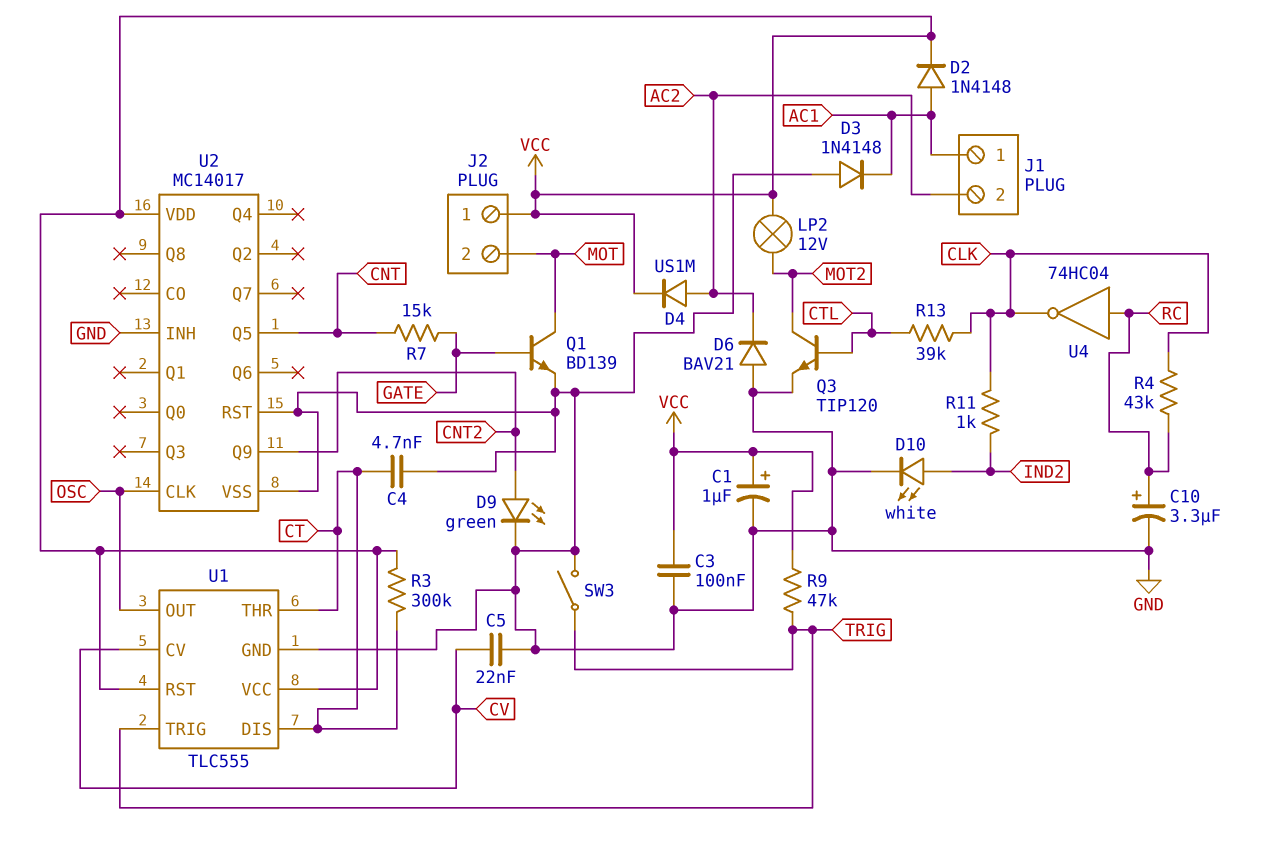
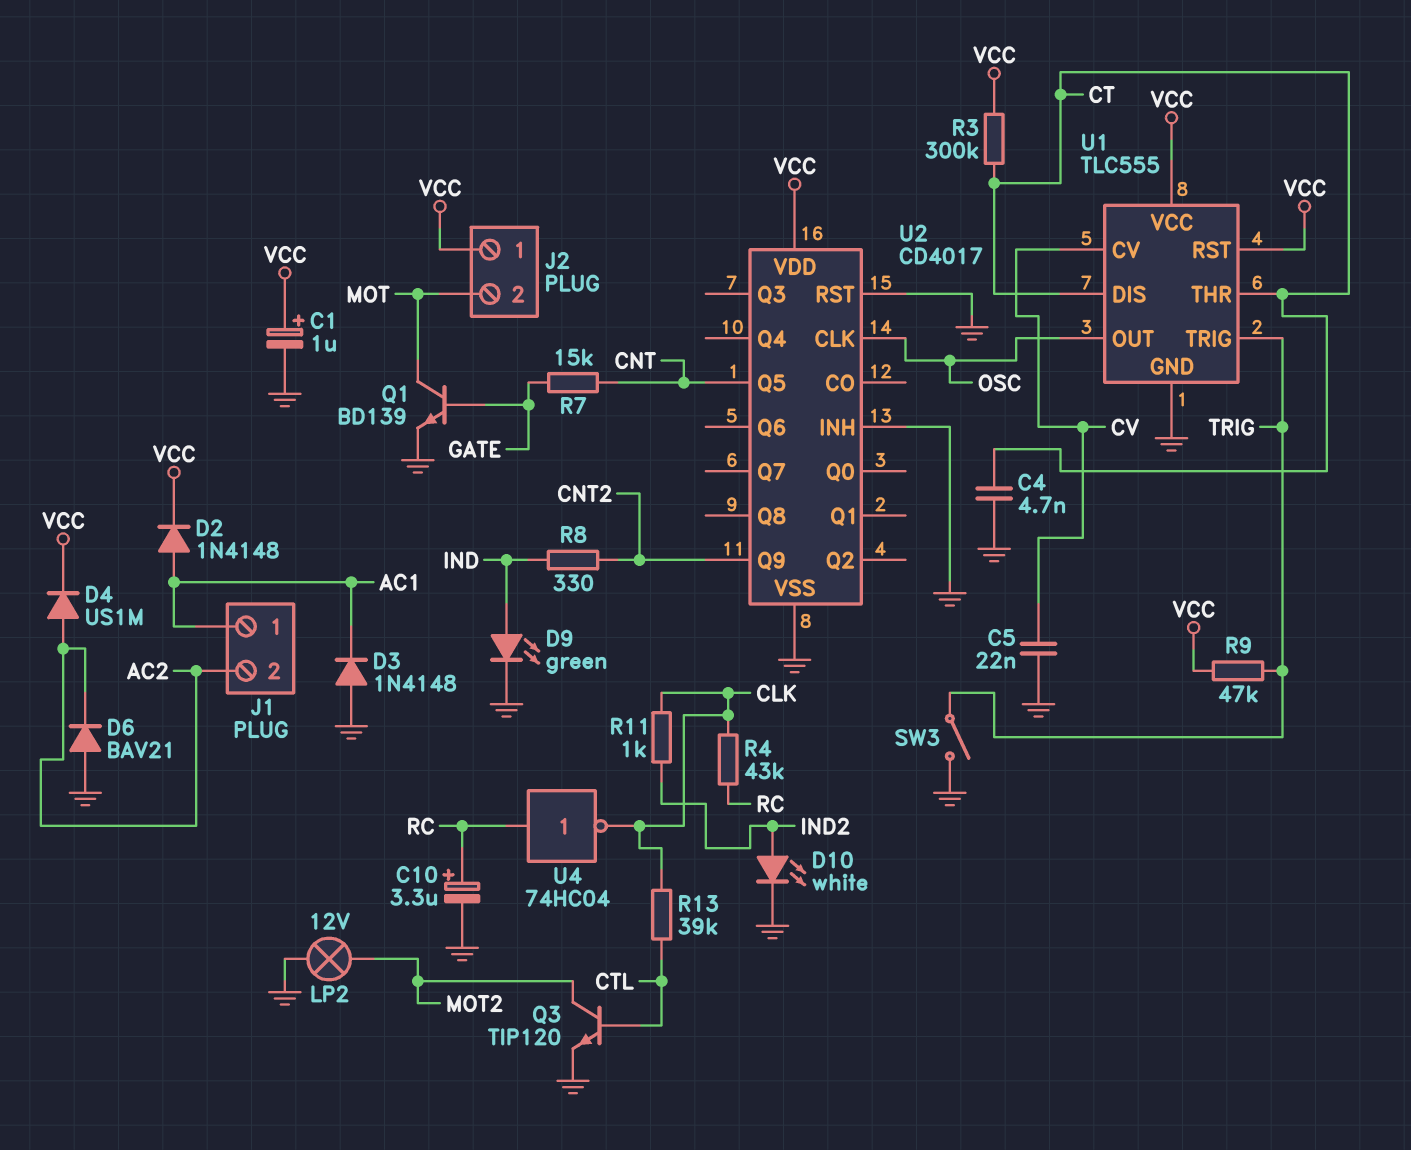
C3: 100nF (GND, VCC) -> none
D9: LED green (A CNT2, K GND) -> LED green (A IND, K GND)
LP2: lamp 12V (MOT2, VCC) -> lamp 12V (GND, MOT2)
R8: none -> 330 (CNT2, IND)
U2: MC14017 -> CD4017

